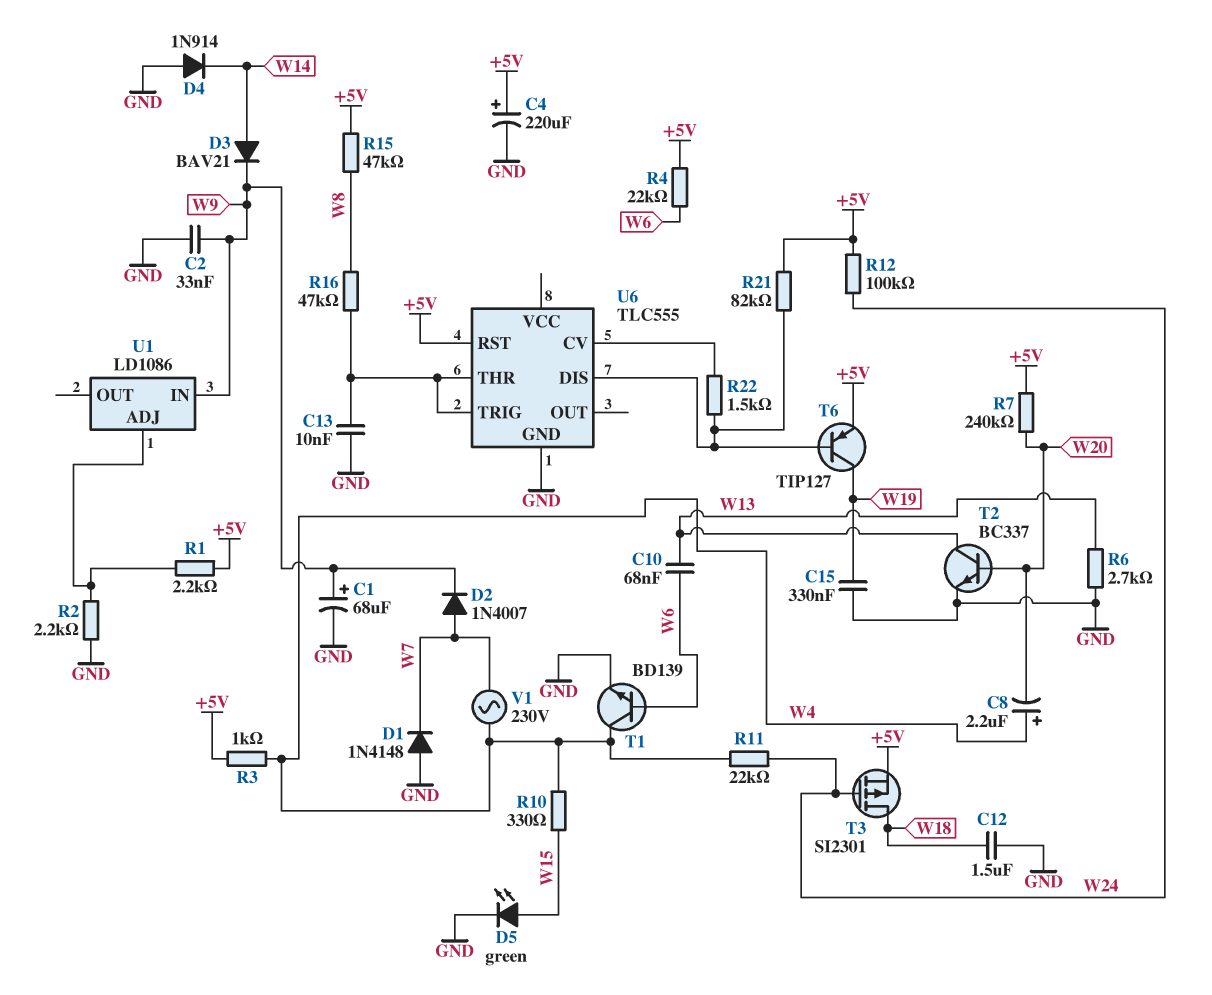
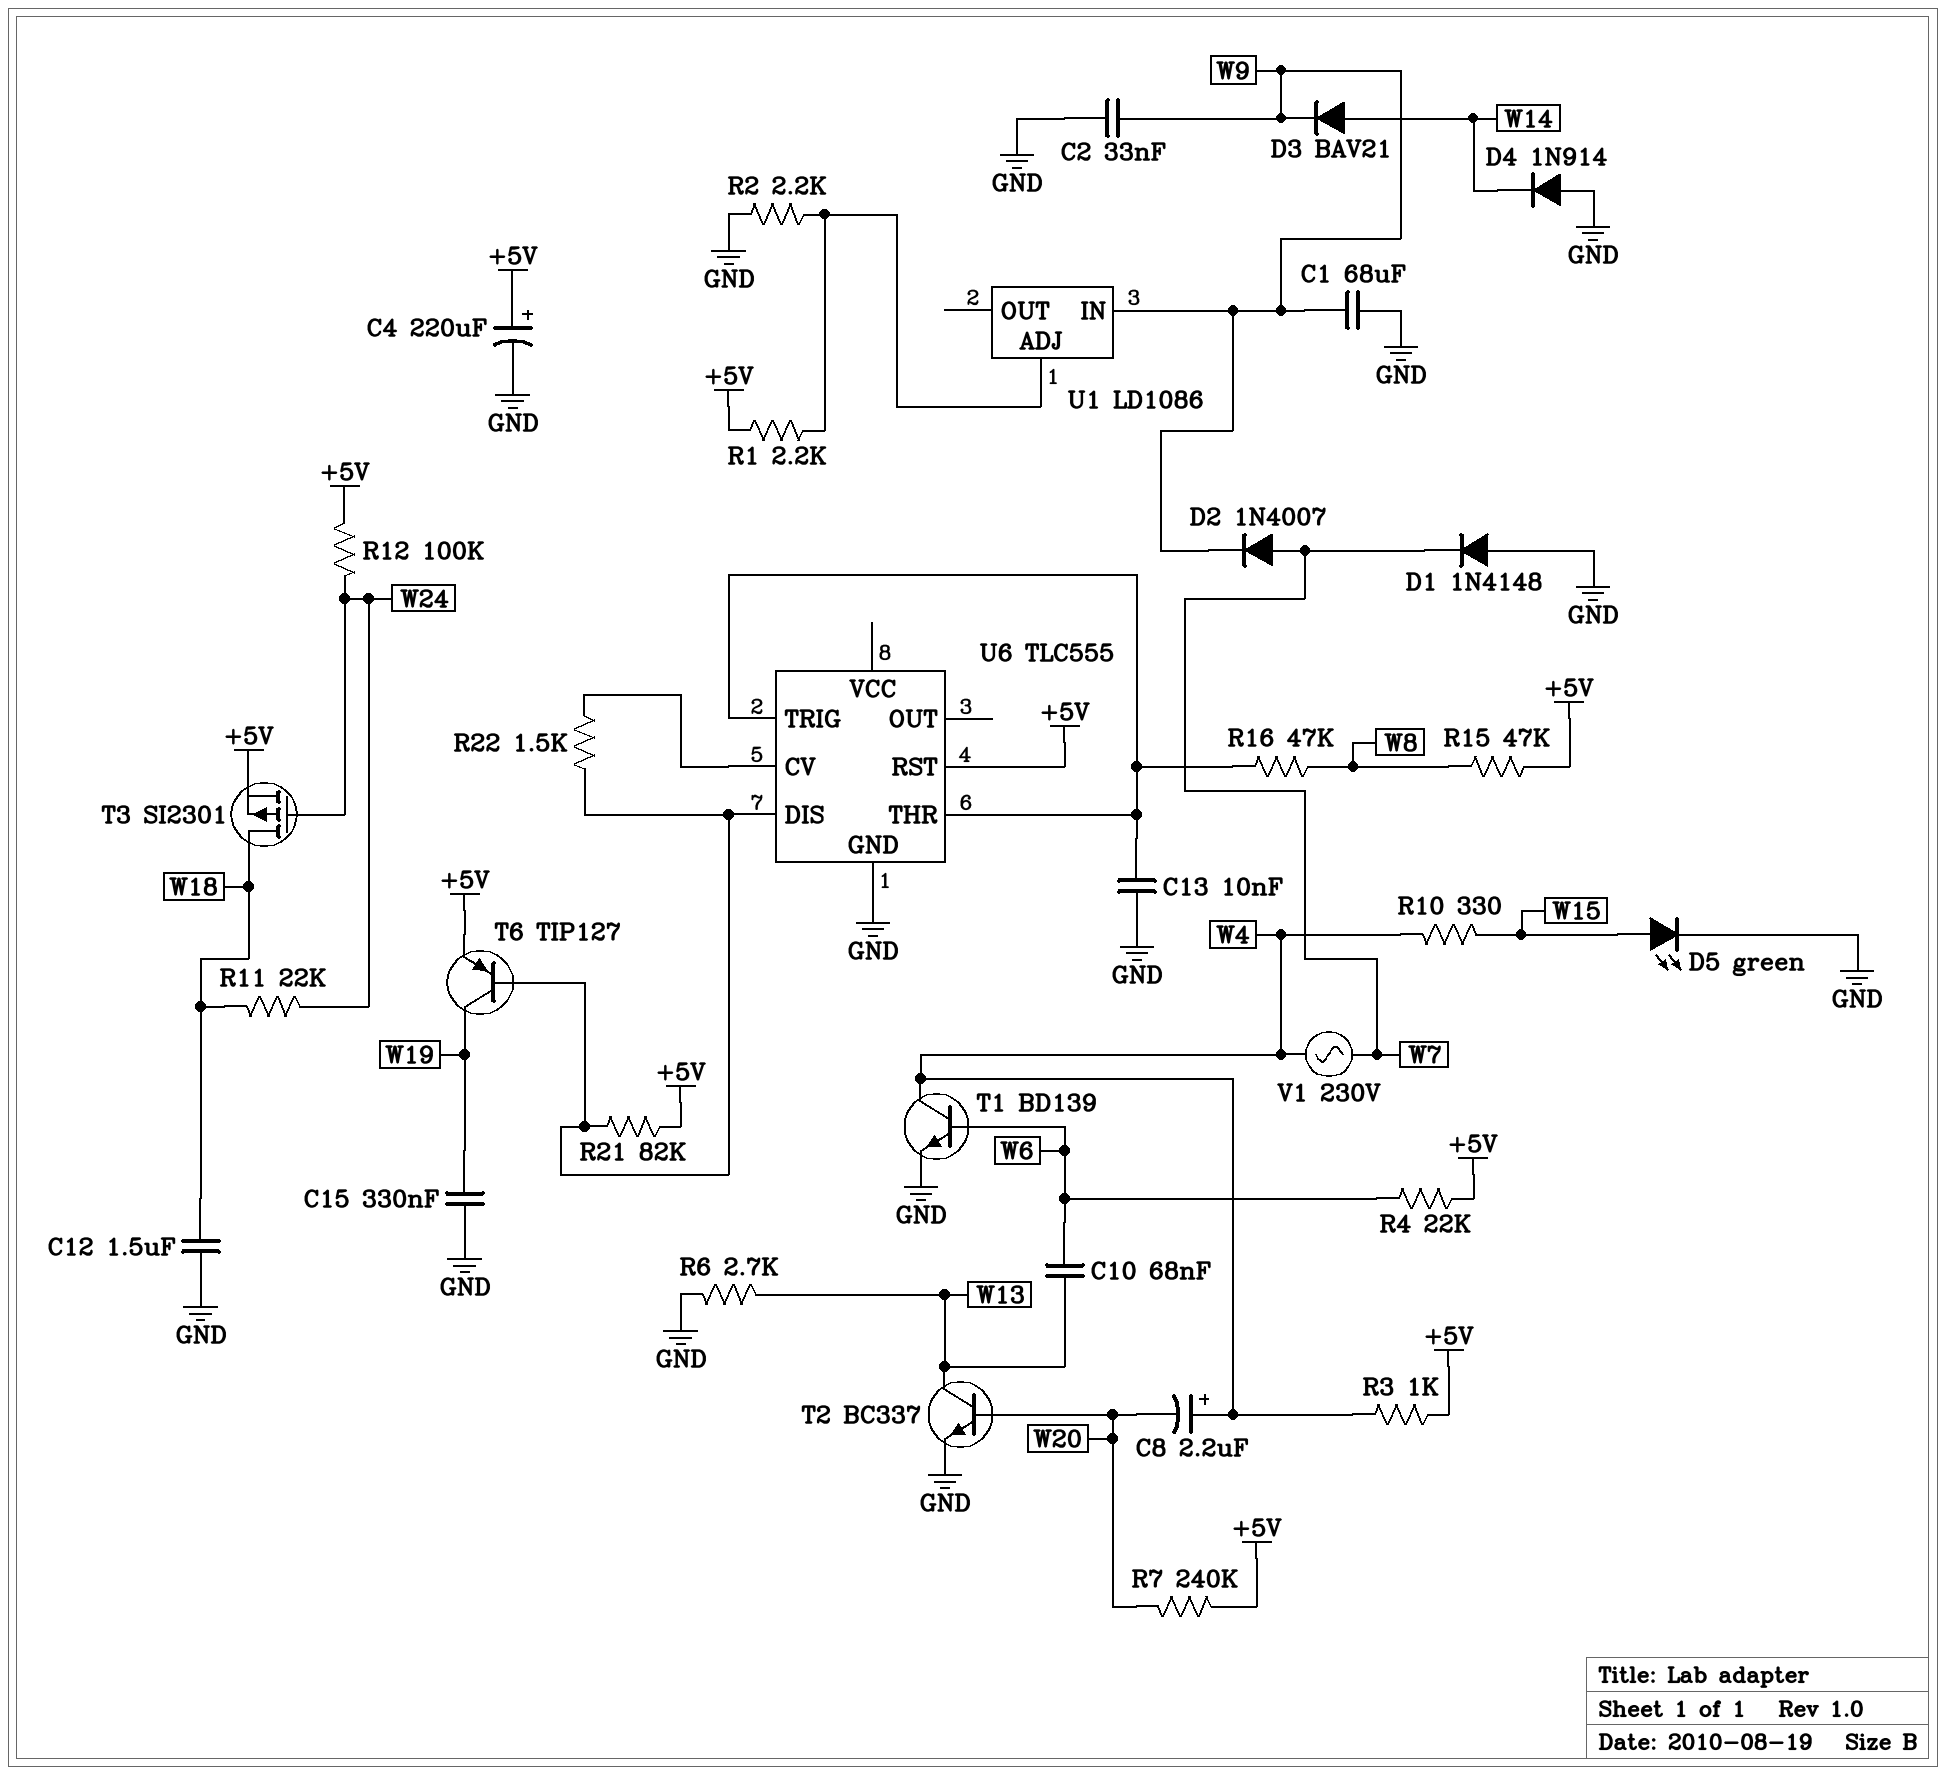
C1: 68uF (plus W9, minus GND) -> 68uF (GND, W9)
R11: 22k (W4, W24) -> 22k (W18, W24)

